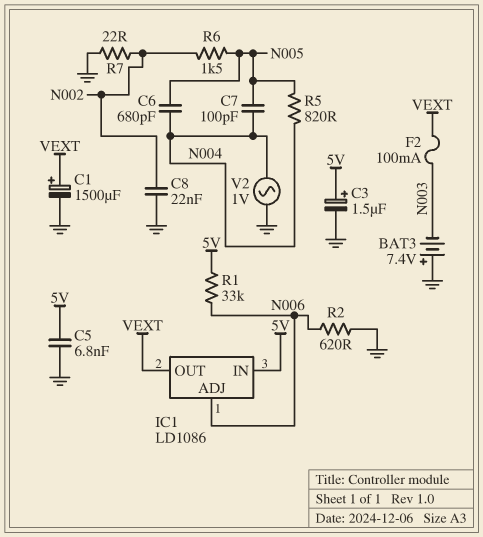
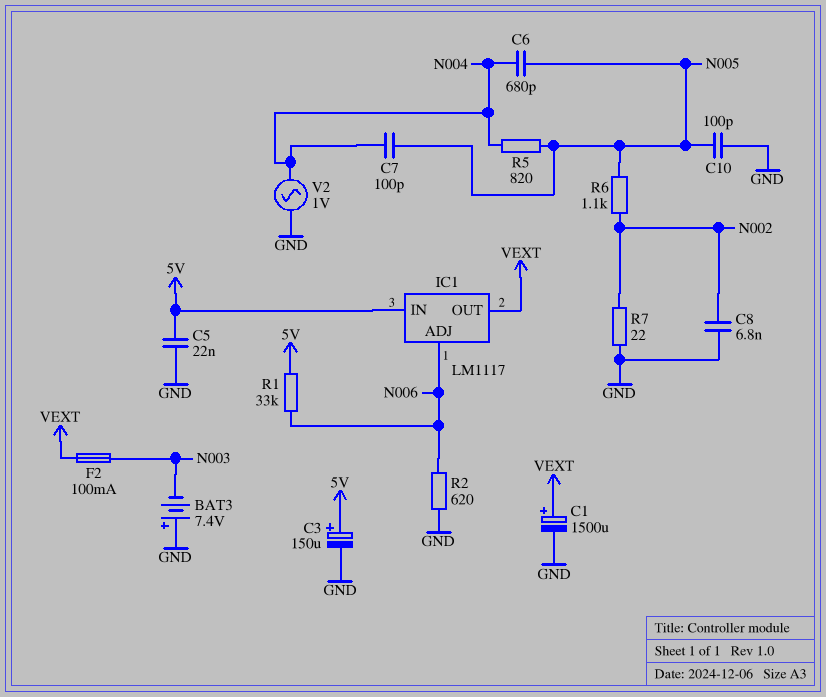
C3: 1.5uF (plus 5V, minus GND) -> 150uF (plus 5V, minus GND)
C5: 6.8nF (5V, GND) -> 22nF (5V, GND)
C8: 22nF (GND, N002) -> 6.8nF (GND, N002)
C10: none -> 100pF (GND, N005)
IC1: LD1086 -> LM1117
R6: 1.5k (N002, N005) -> 1.1k (N002, N005)

